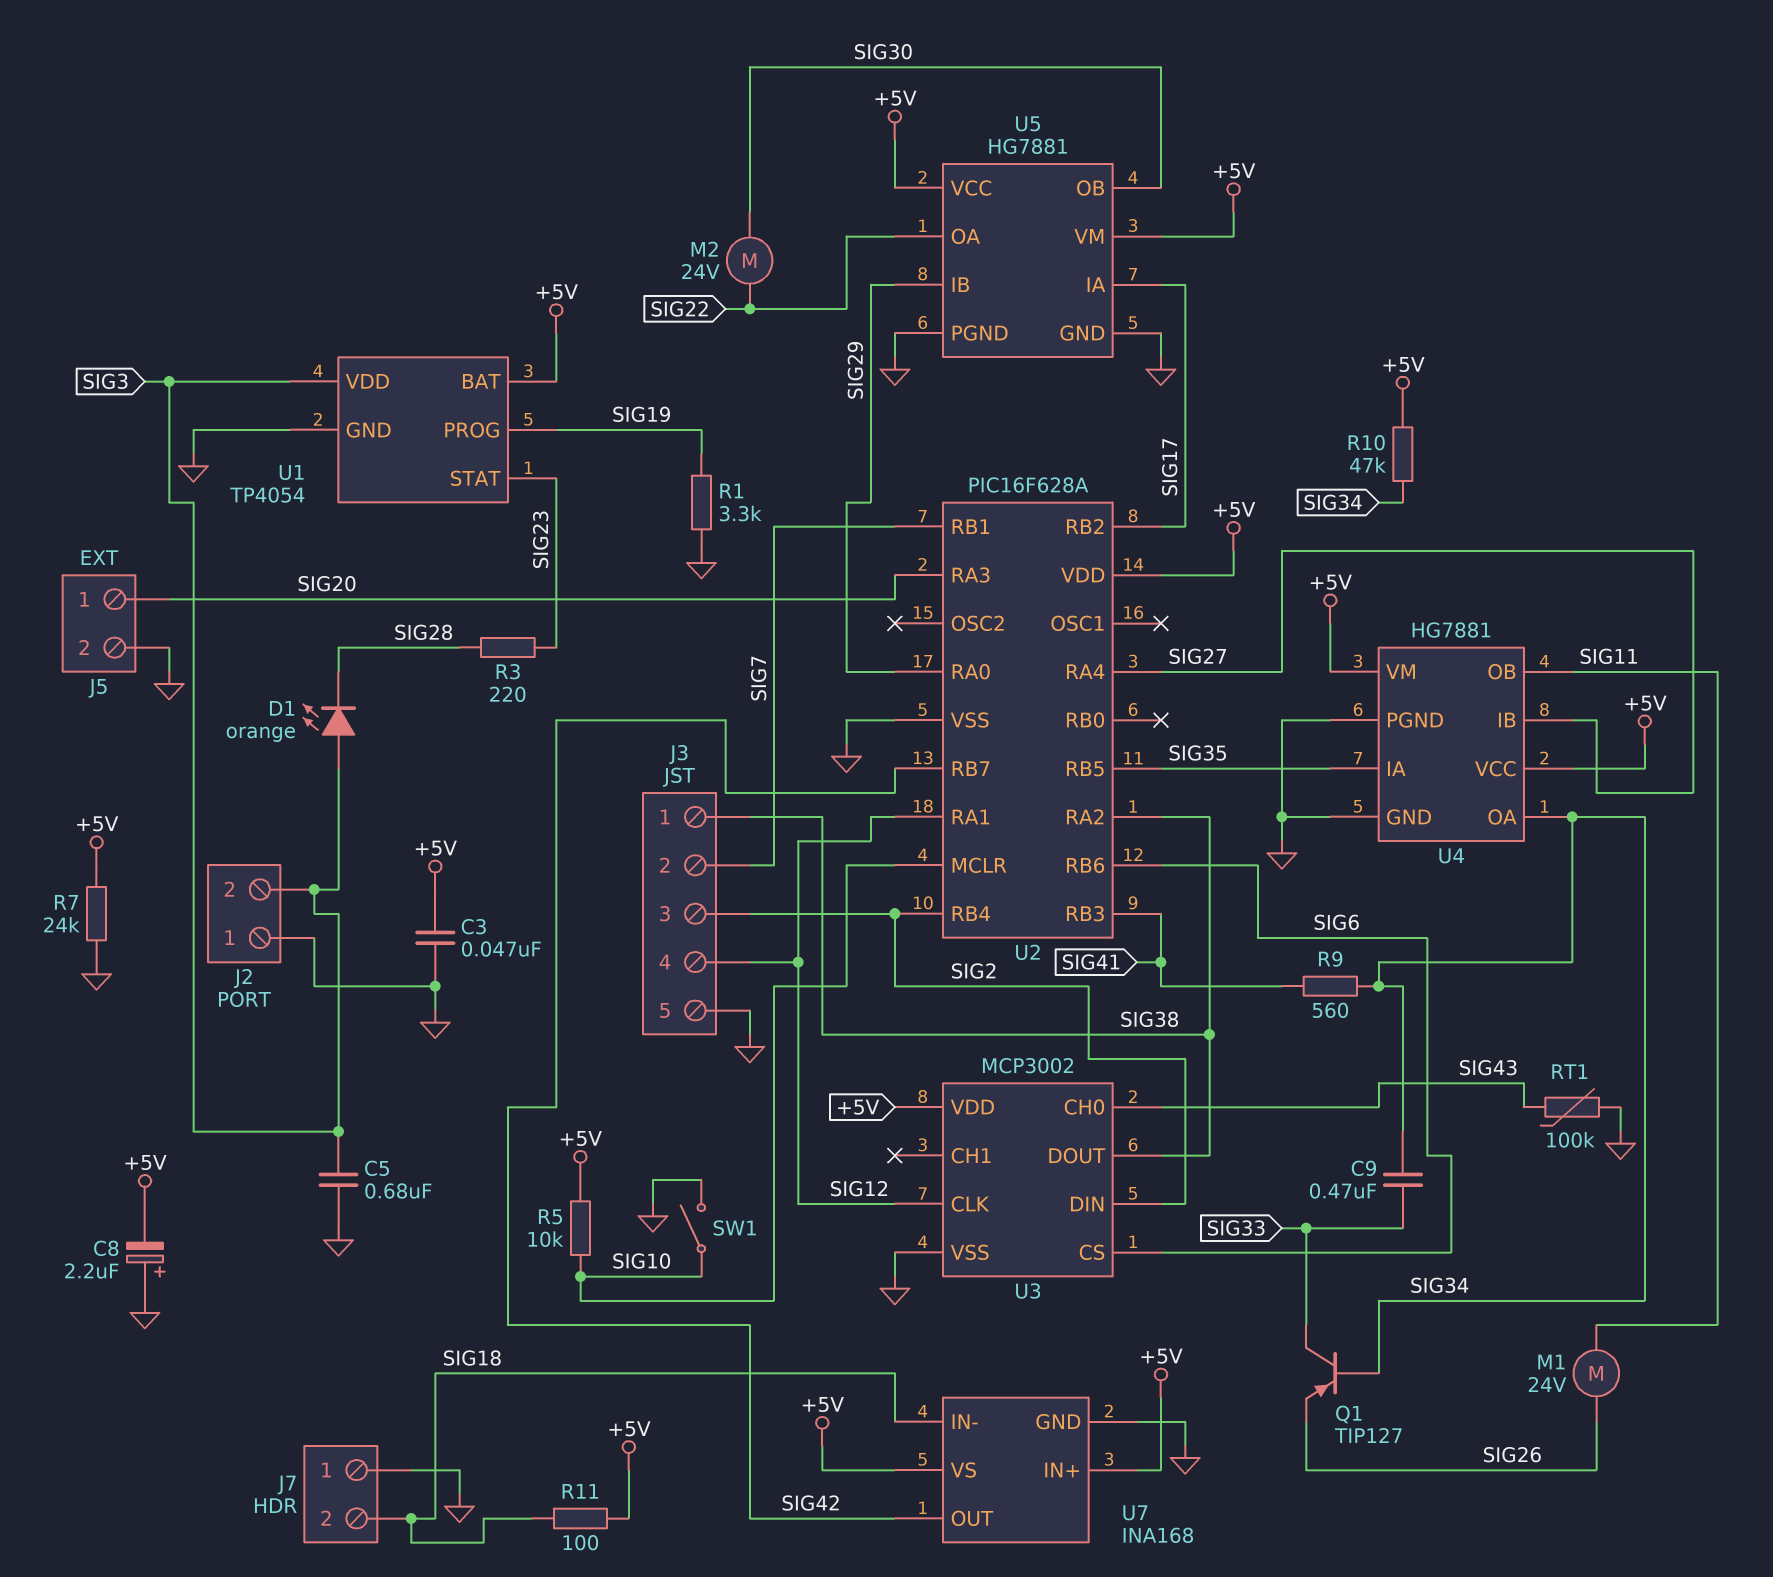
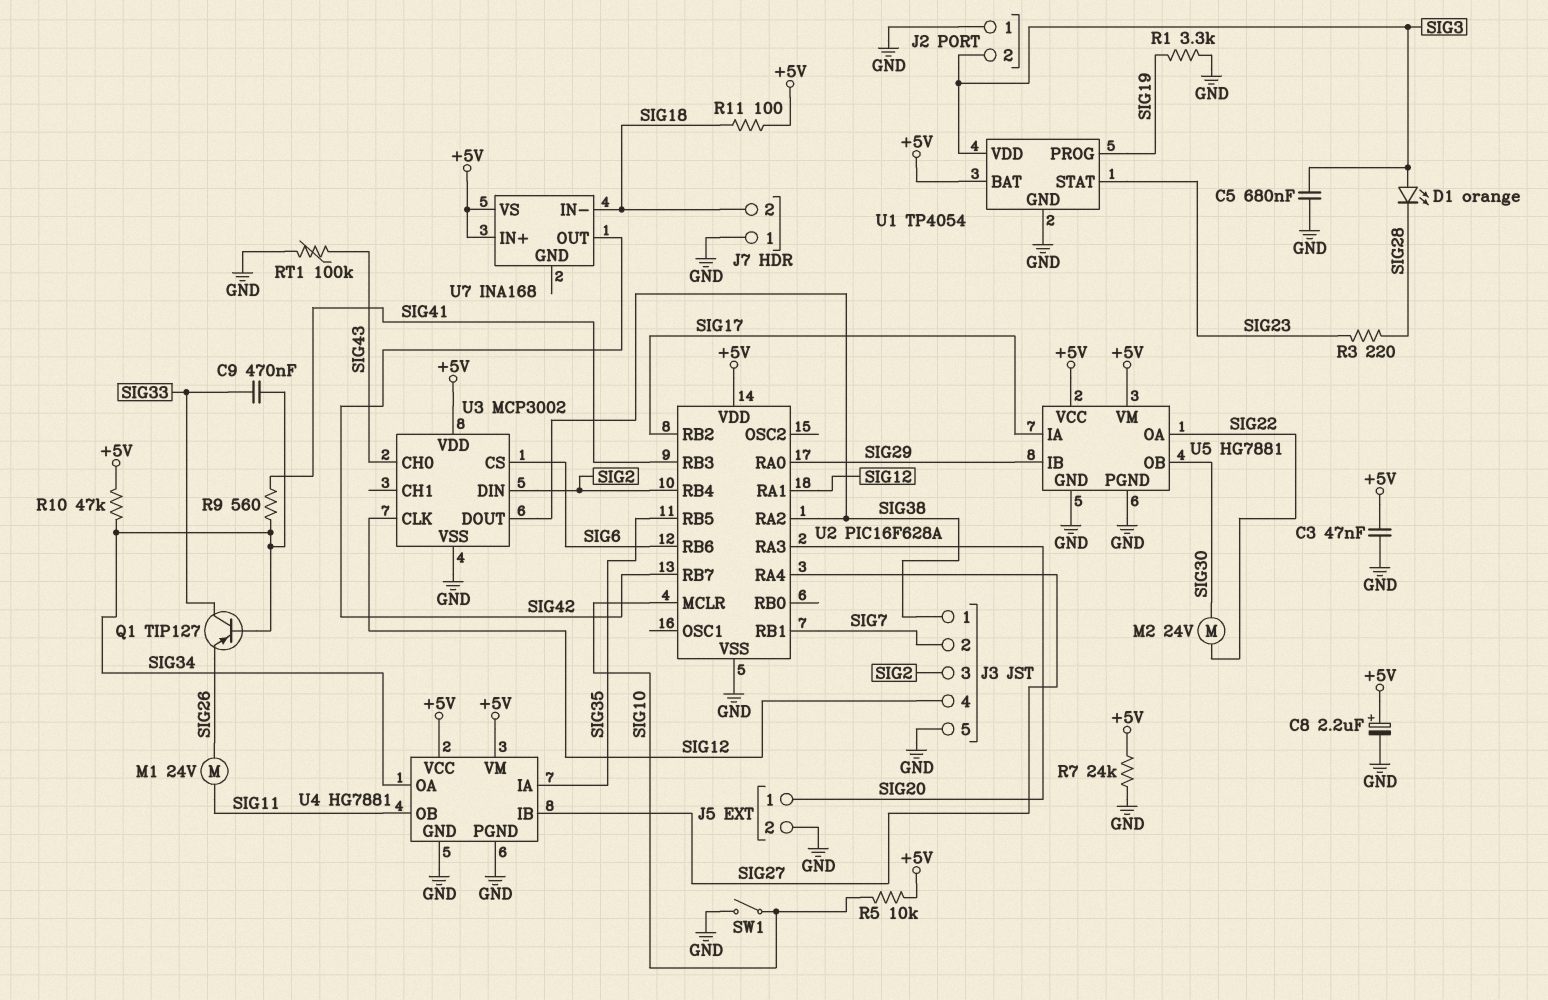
C8: 2.2uF (plus GND, minus +5V) -> 2.2uF (plus +5V, minus GND)
U7 pin GND: GND -> none

